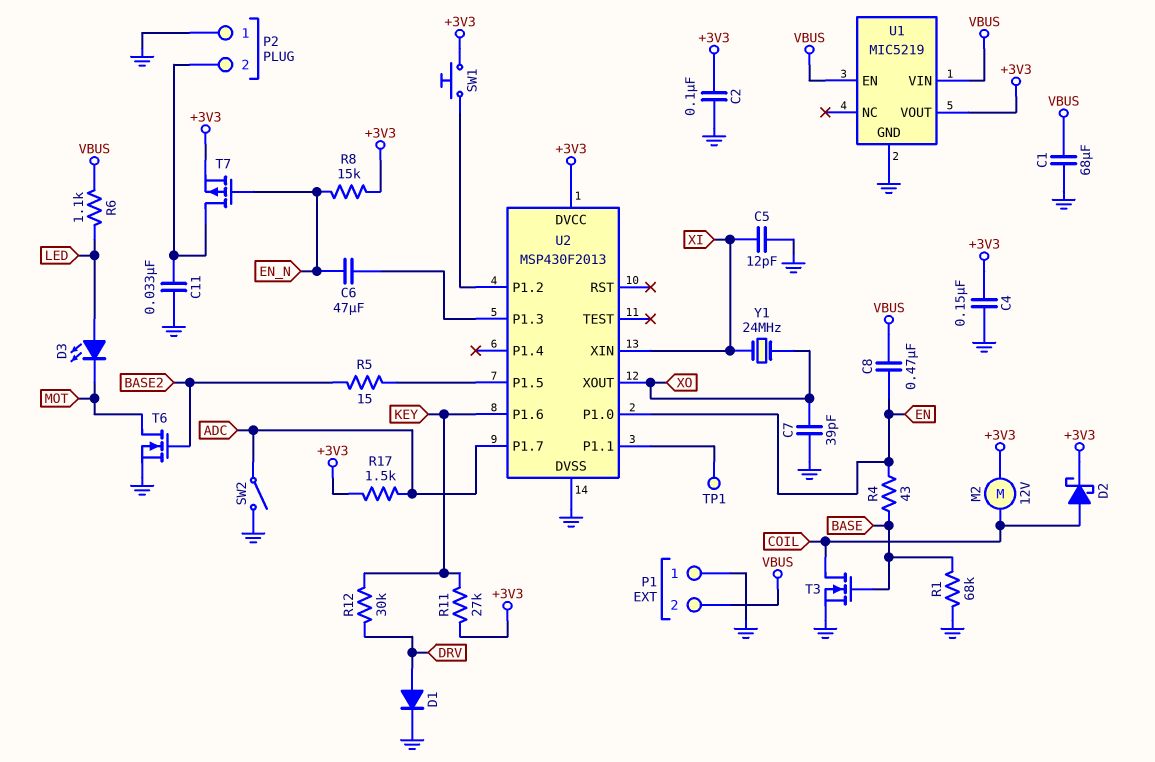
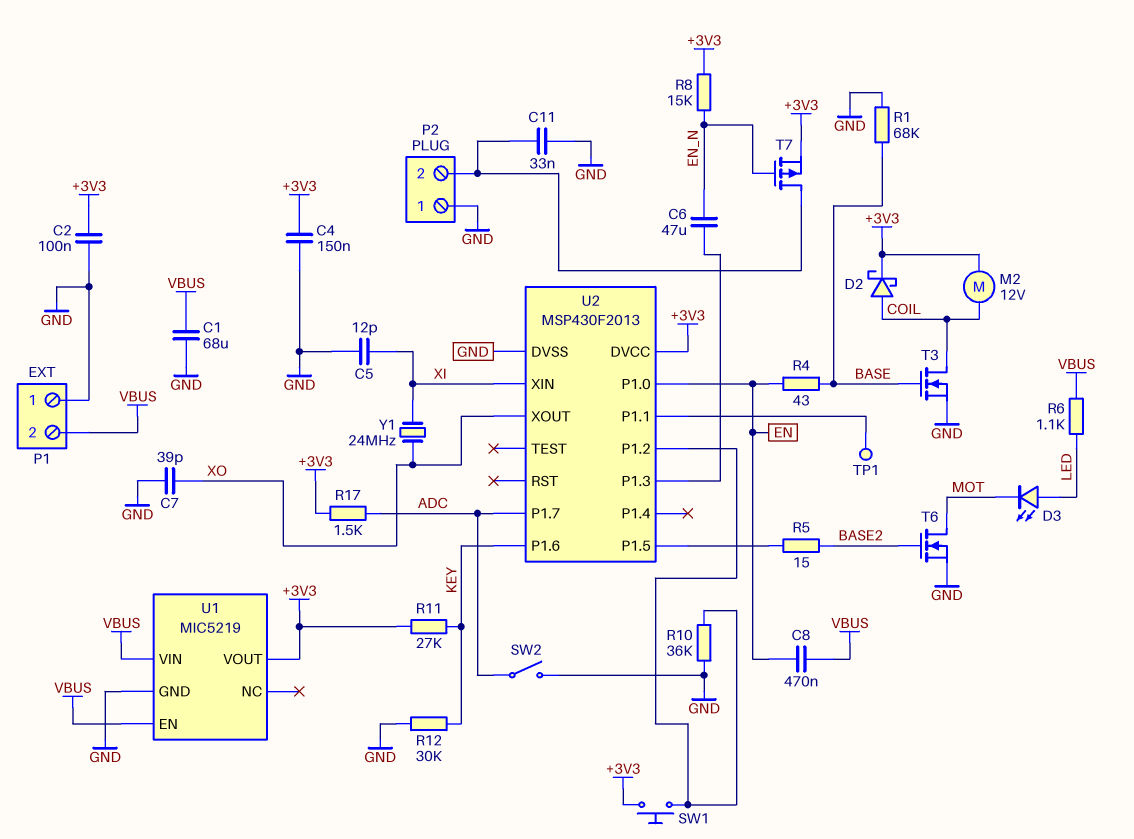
D1: diode (A DRV, K GND) -> none
R10: none -> 36k (GND, U2/P1.2)
R12: 30k (DRV, KEY) -> 30k (GND, KEY)

